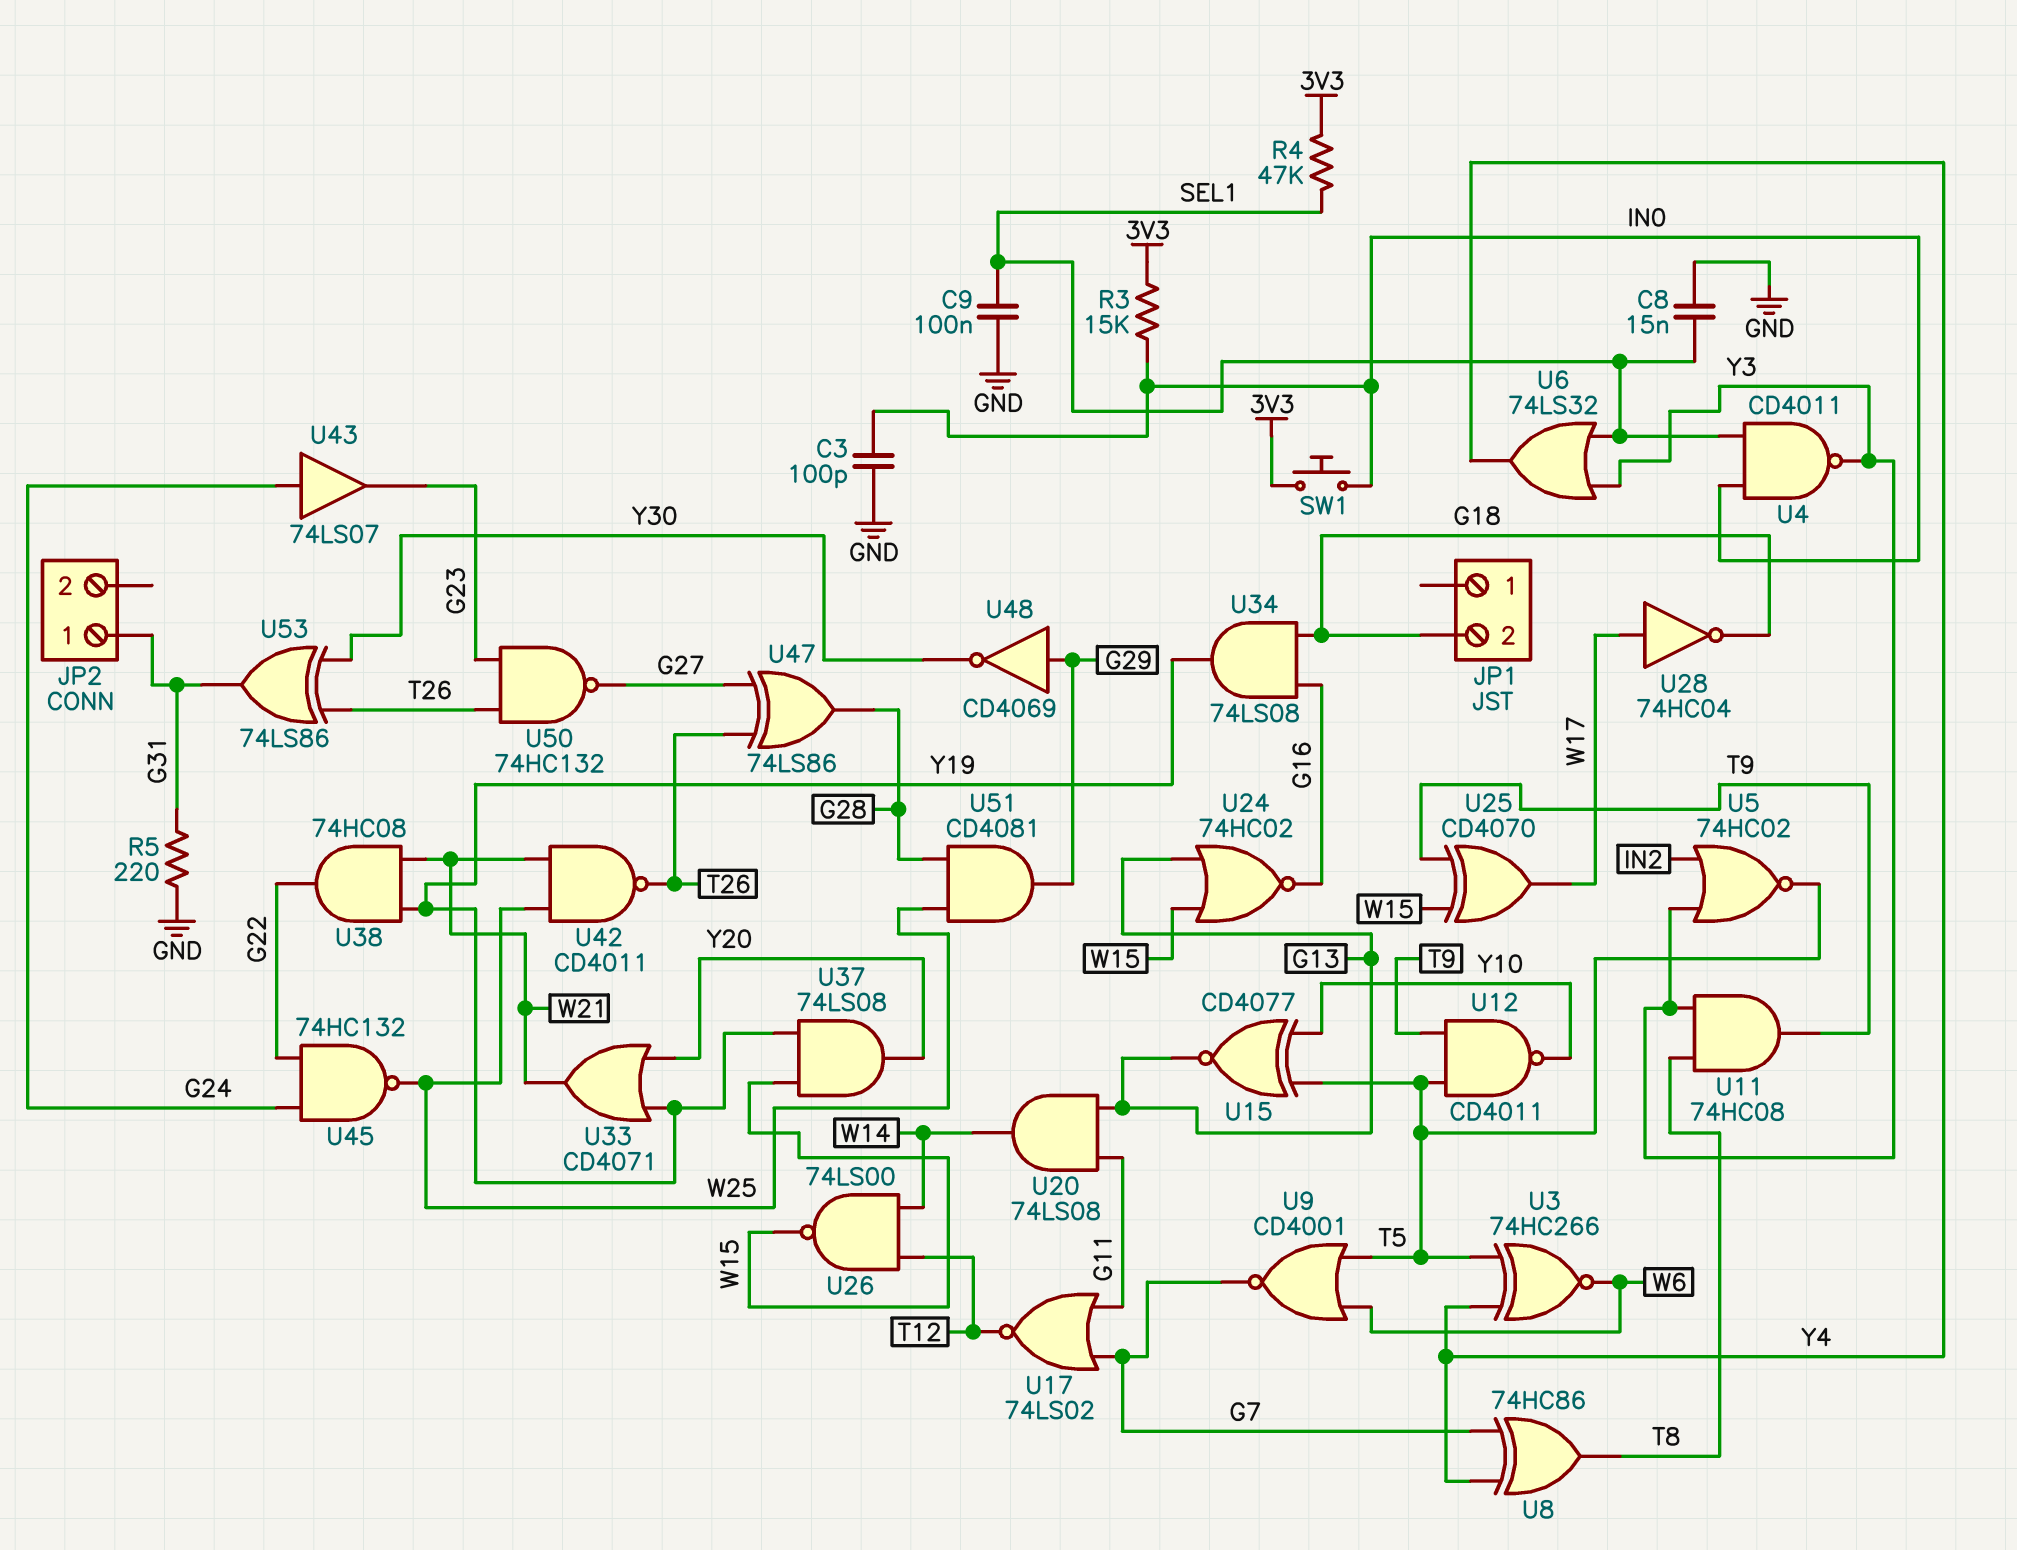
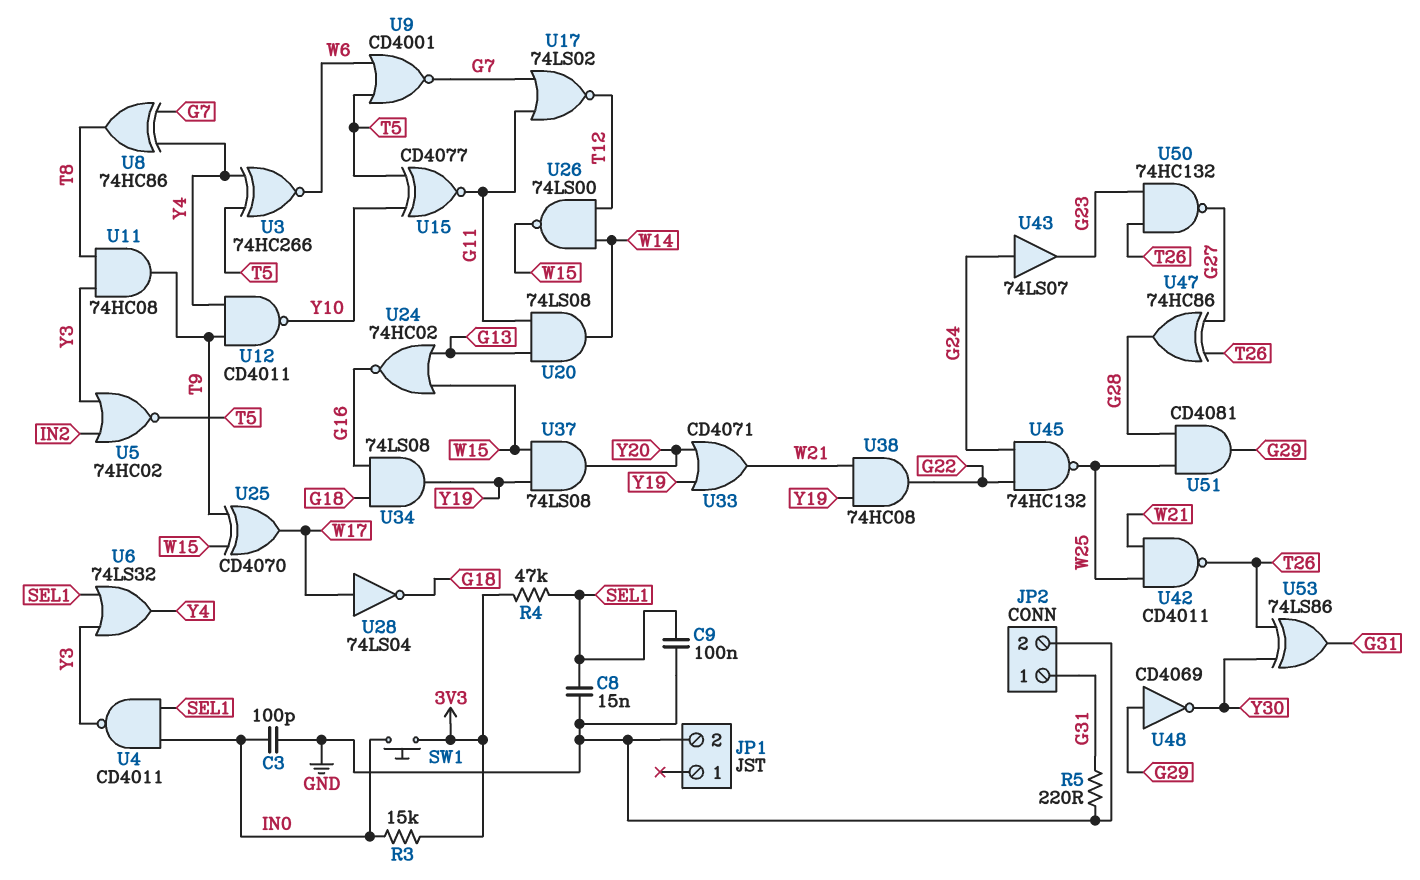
JP1 pin 2: G18 -> GND
JP2 pin 2: none -> GND
U12: NAND CD4011 (in T5, in T9, out Y10) -> NAND CD4011 (in T9, in Y4, out Y10)
U15: XNOR CD4077 (in T5, in Y10, out G13) -> XNOR CD4077 (in T5, in Y10, out G11)
U28: NOT 74HC04 (in W17, out G18) -> NOT 74LS04 (in W17, out G18)
U47: XOR 74LS86 (in G27, in T26, out G28) -> XOR 74HC86 (in G27, in T26, out G28)

